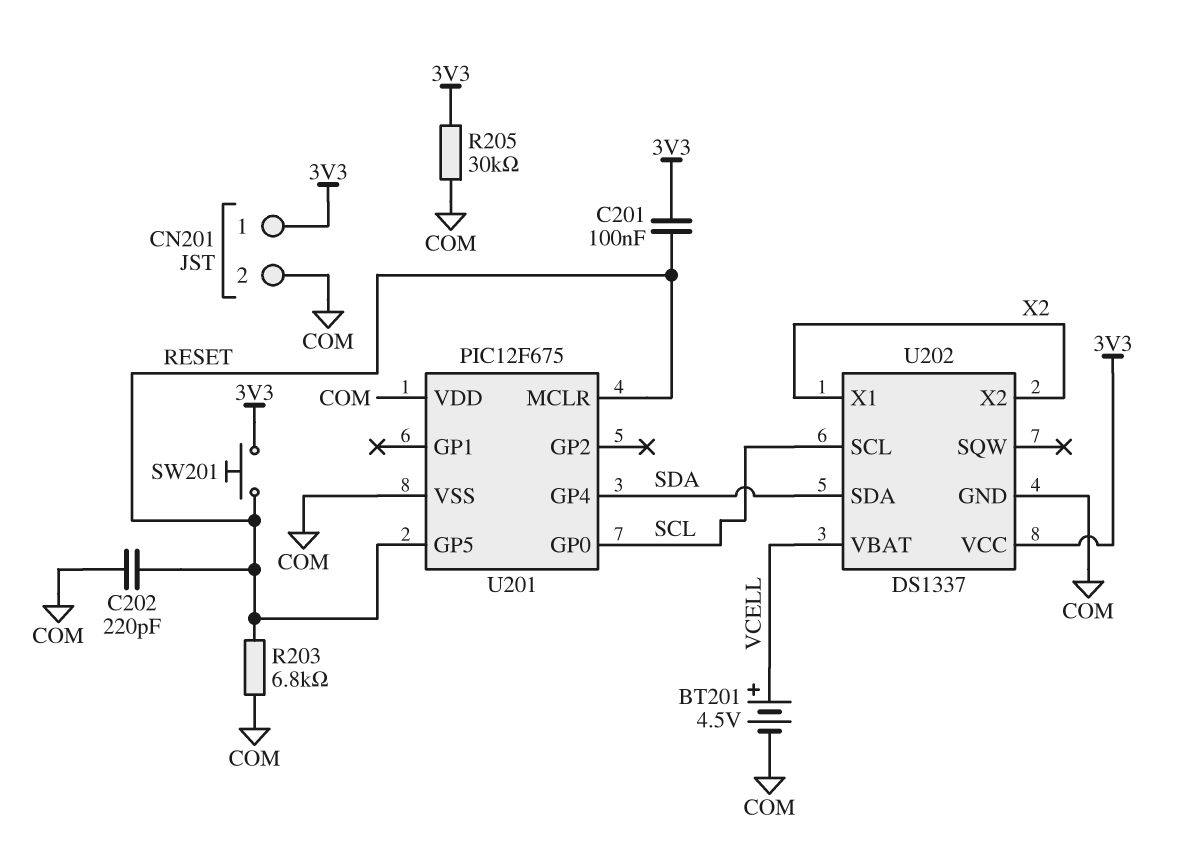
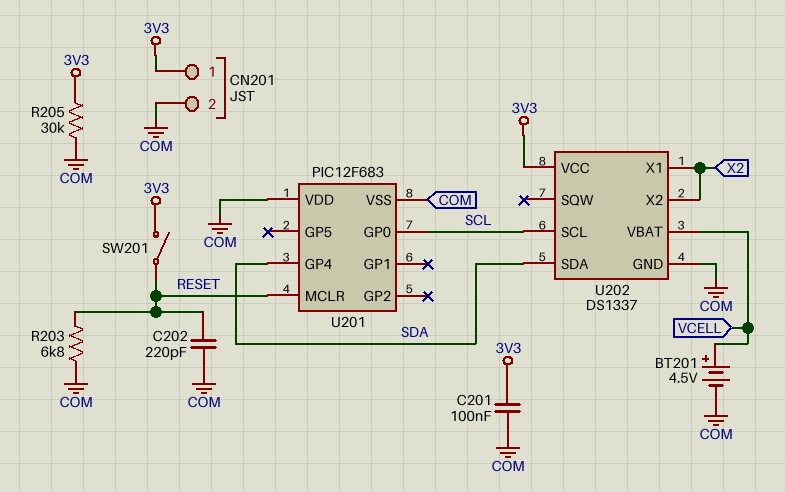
C201: 100nF (3V3, RESET) -> 100nF (3V3, COM)
SW201: button (3V3, RESET) -> switch (3V3, RESET)
U201: PIC12F675 -> PIC12F683
U201 pin GP5: RESET -> none

